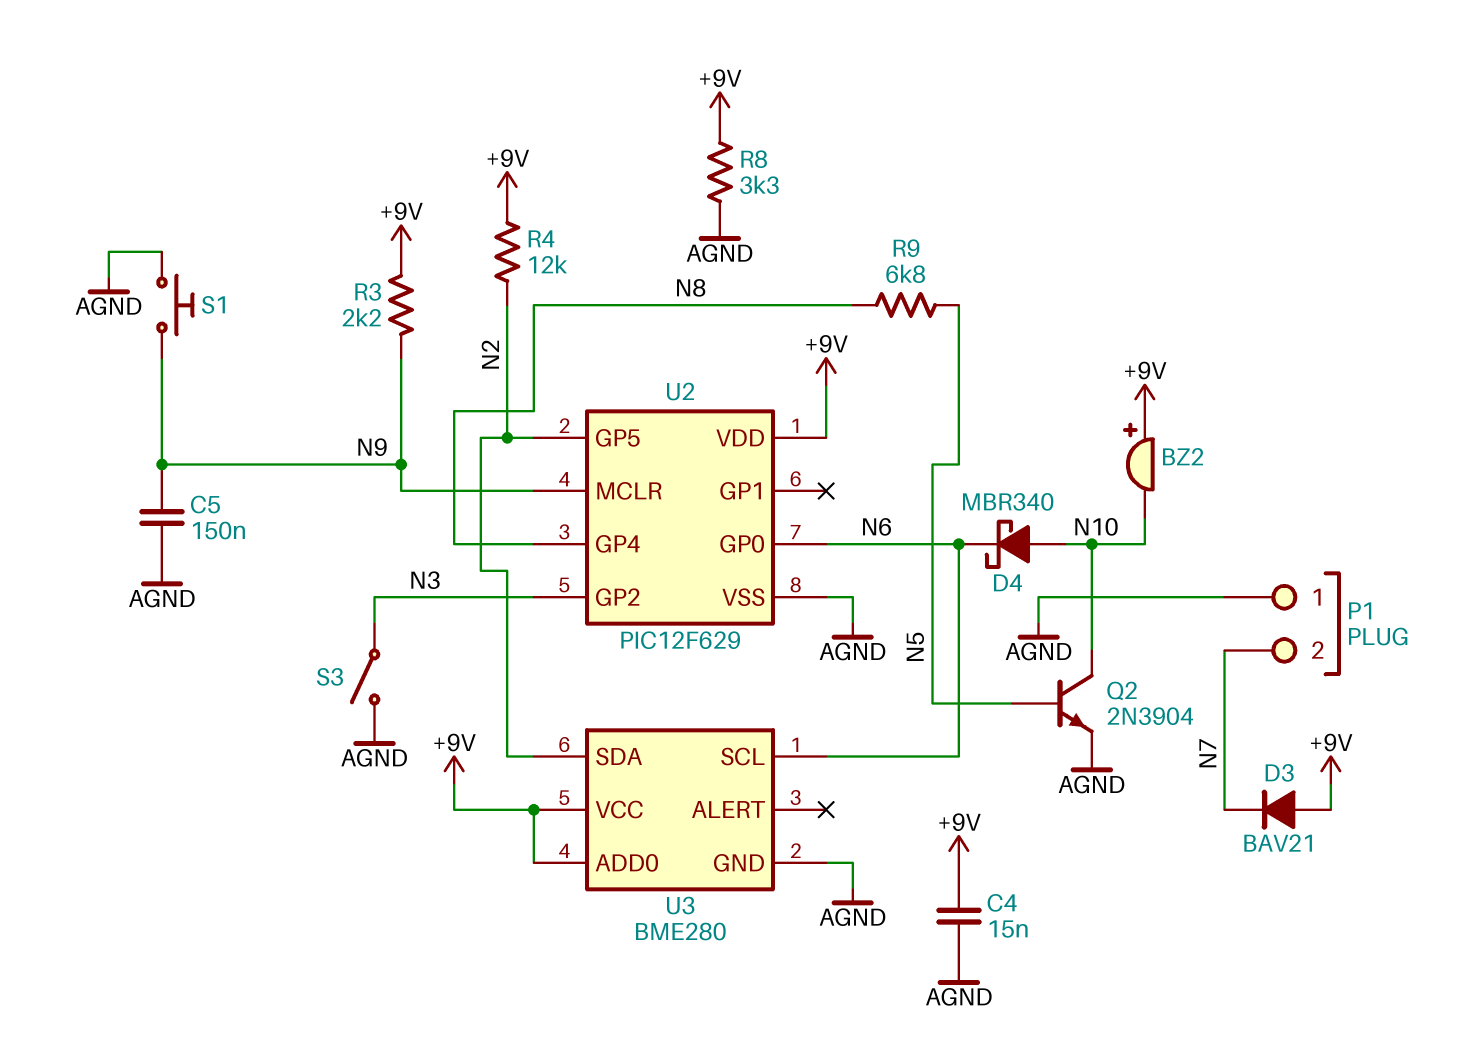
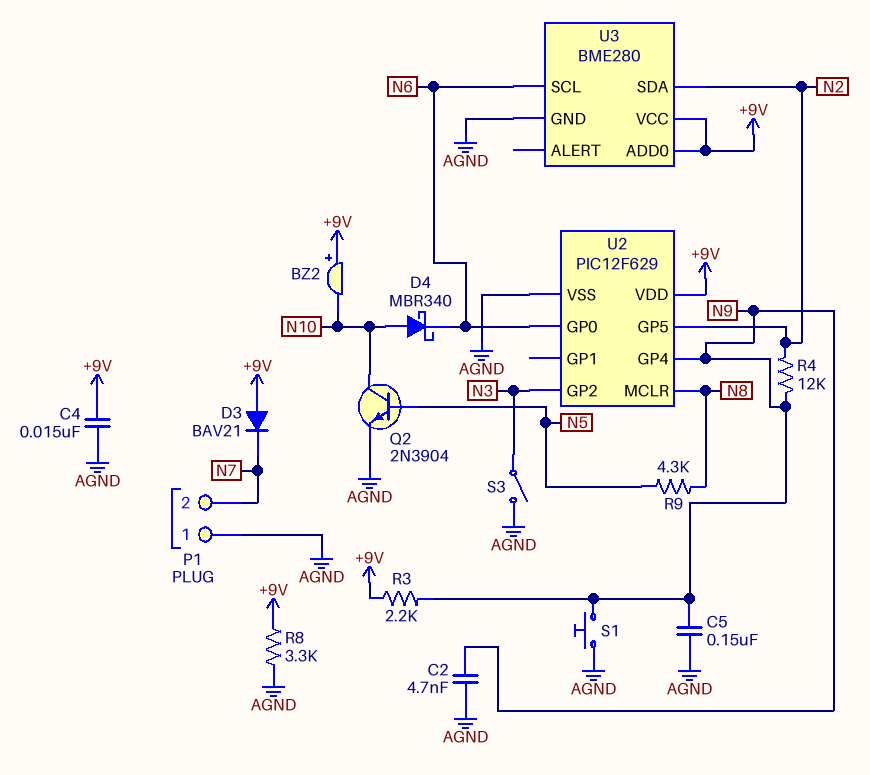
C2: none -> 4.7nF (AGND, N9)
R4: 12k (+9V, N2) -> 12k (N2, N9)
R9: 6.8k (N5, N8) -> 4.3k (N5, N8)
U2 pin GP4: N8 -> N9
U2 pin MCLR: N9 -> N8

